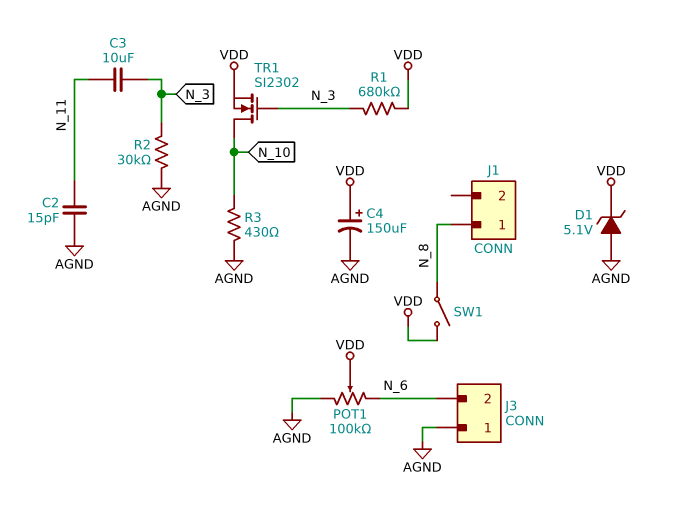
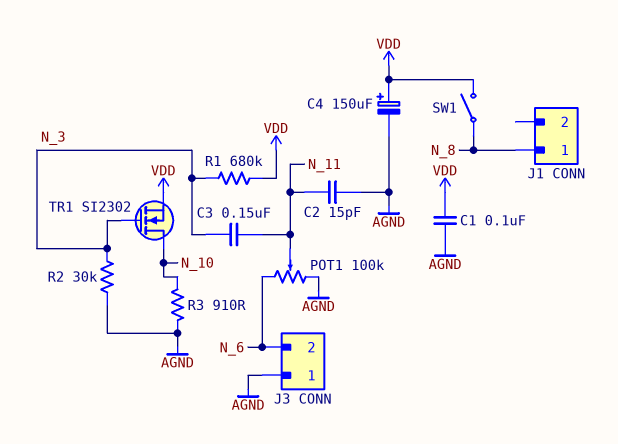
C1: none -> 100nF (AGND, VDD)
C3: 10uF (N_3, N_11) -> 150nF (N_3, N_11)
D1: zener 5.1V (A AGND, K VDD) -> none
POT1: 100k (AGND, N_6, wiper VDD) -> 100k (AGND, N_6, wiper N_11)
R3: 430 (AGND, N_10) -> 910 (AGND, N_10)

